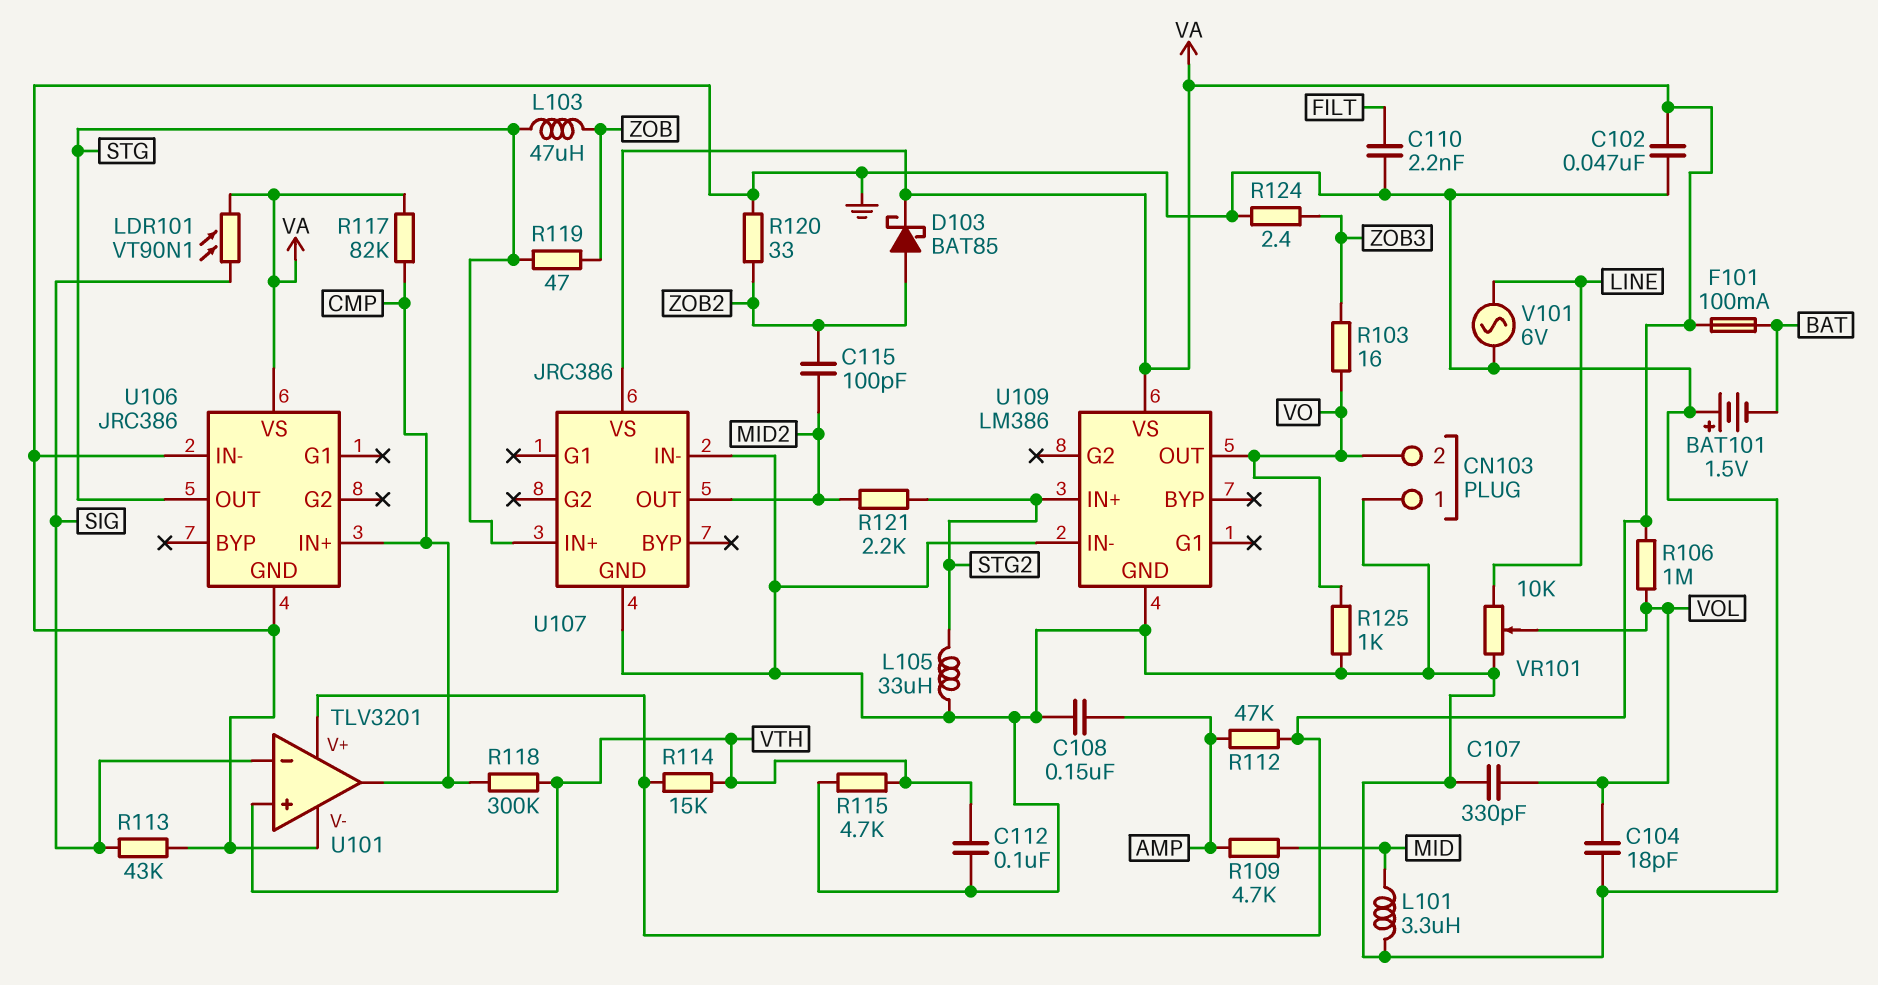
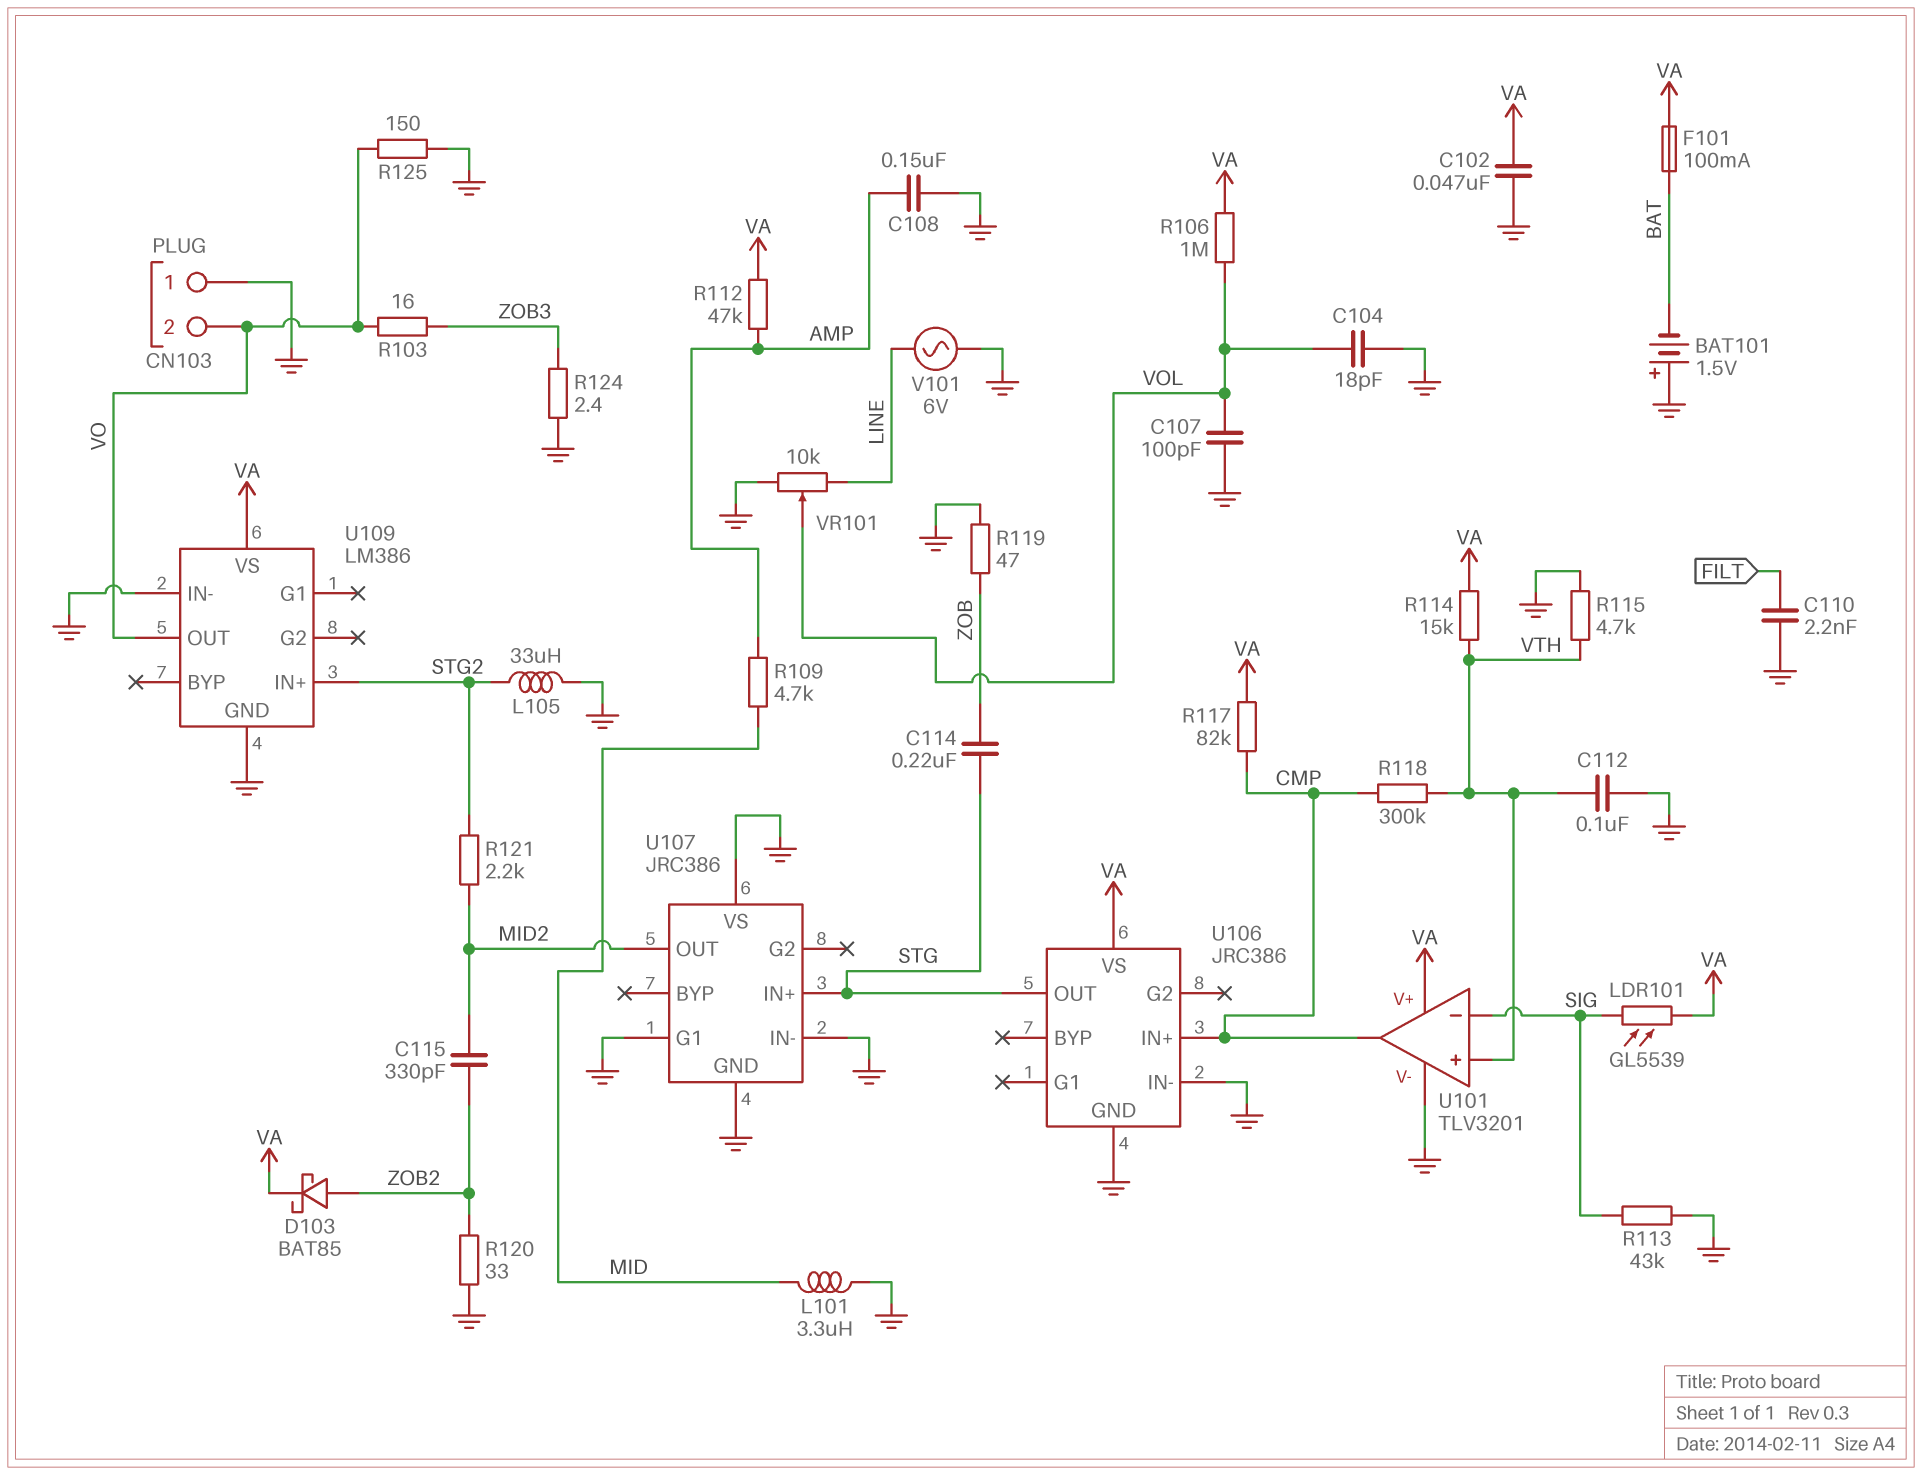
C107: 330pF (GND, VOL) -> 100pF (GND, VOL)
C114: none -> 220nF (STG, ZOB)
C115: 100pF (MID2, ZOB2) -> 330pF (MID2, ZOB2)
L103: 47uH (STG, ZOB) -> none
LDR101: VT90N1 (SIG, VA) -> GL5539 (SIG, VA)
R119: 47 (STG, ZOB) -> 47 (GND, ZOB)
R125: 1k (GND, VO) -> 150 (GND, VO)
U107 pin G1: none -> GND
U107 pin VS: VA -> GND

